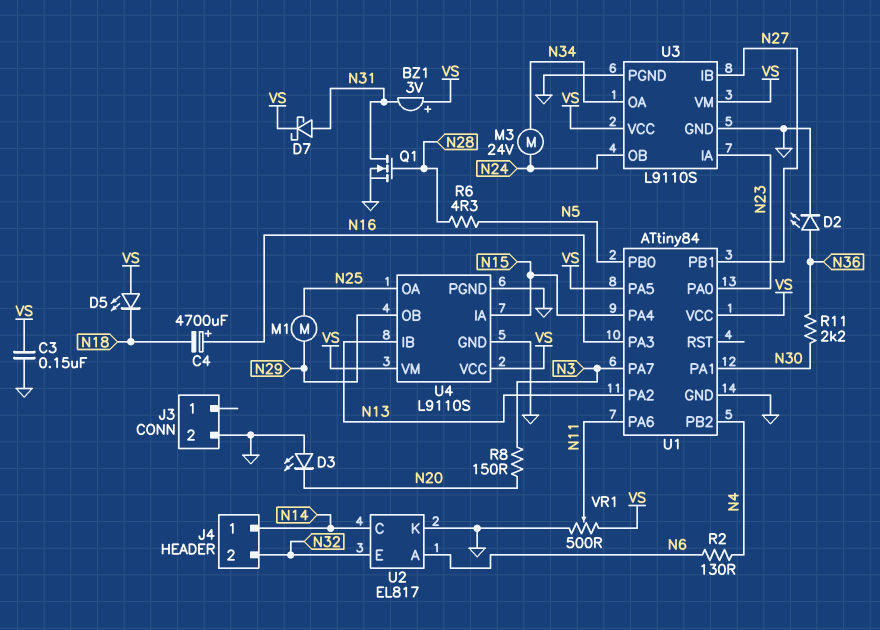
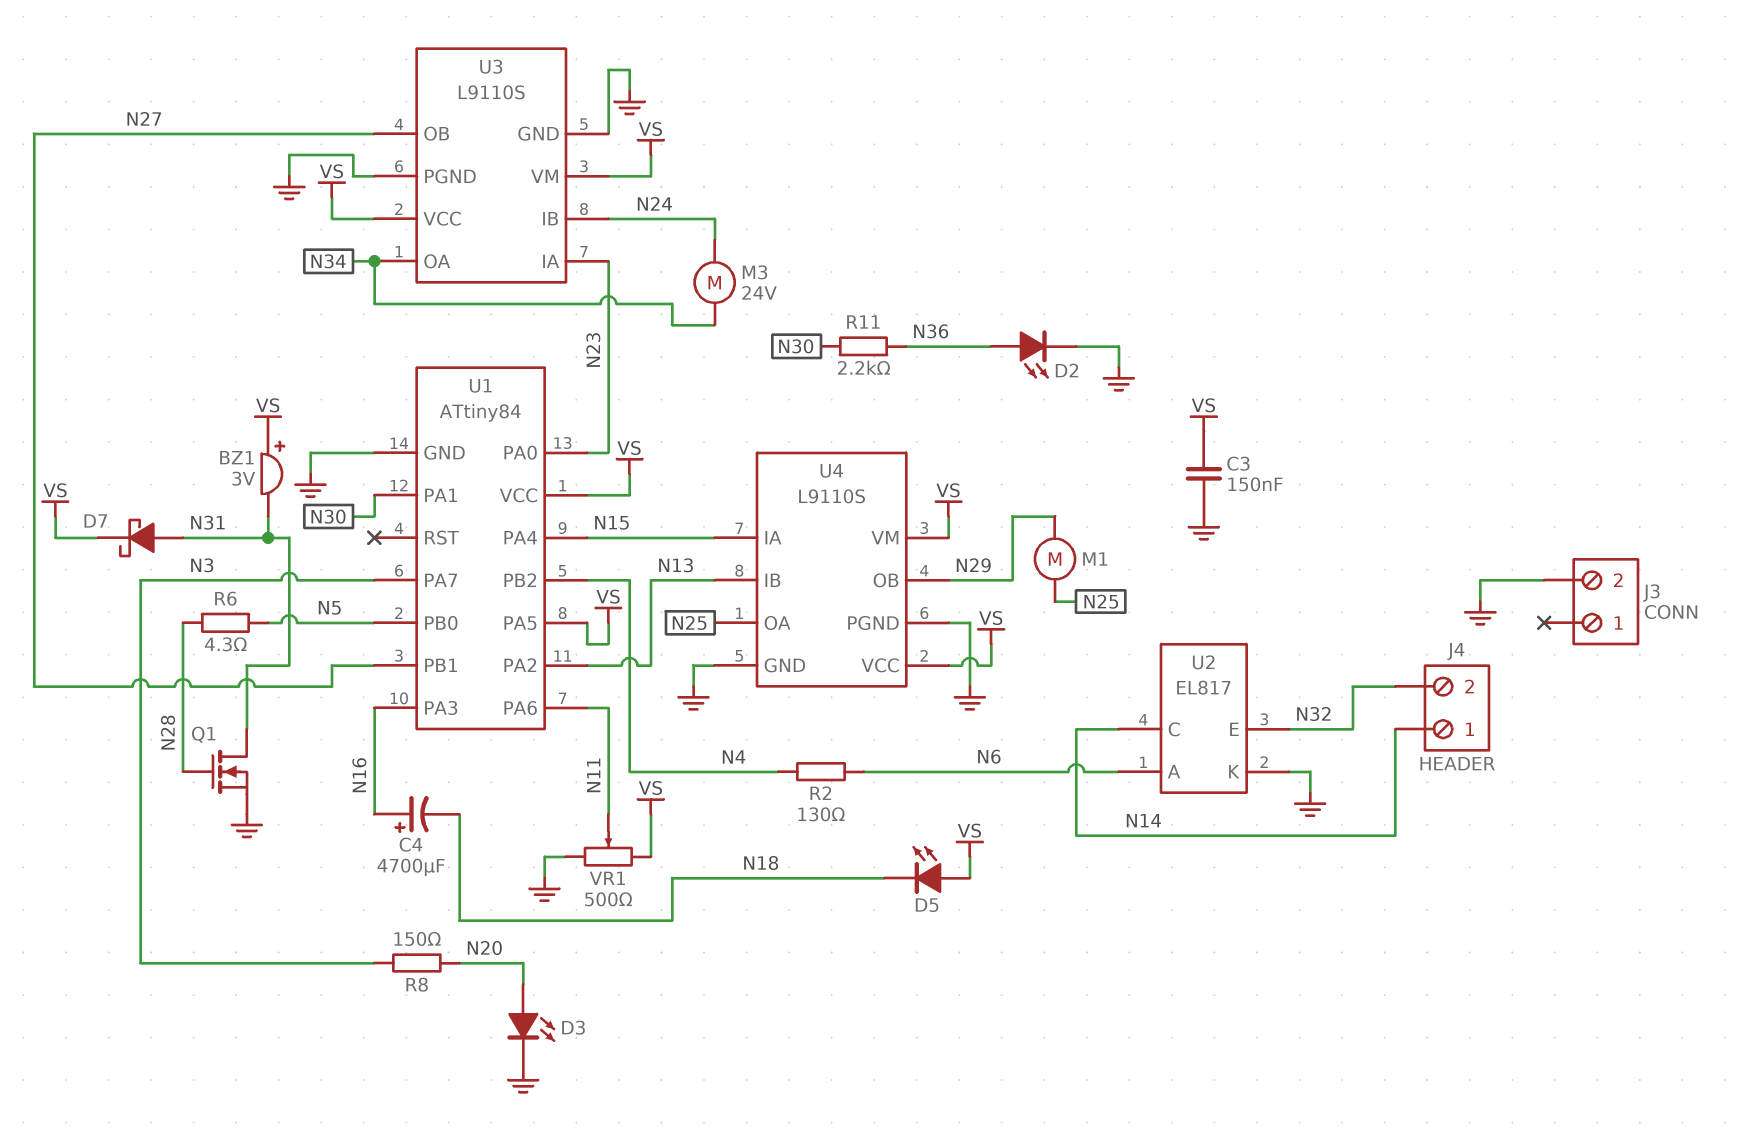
D3: LED (A GND, K N20) -> LED (A N20, K GND)
U3 pin IB: N27 -> N24
U3 pin OB: N24 -> N27

